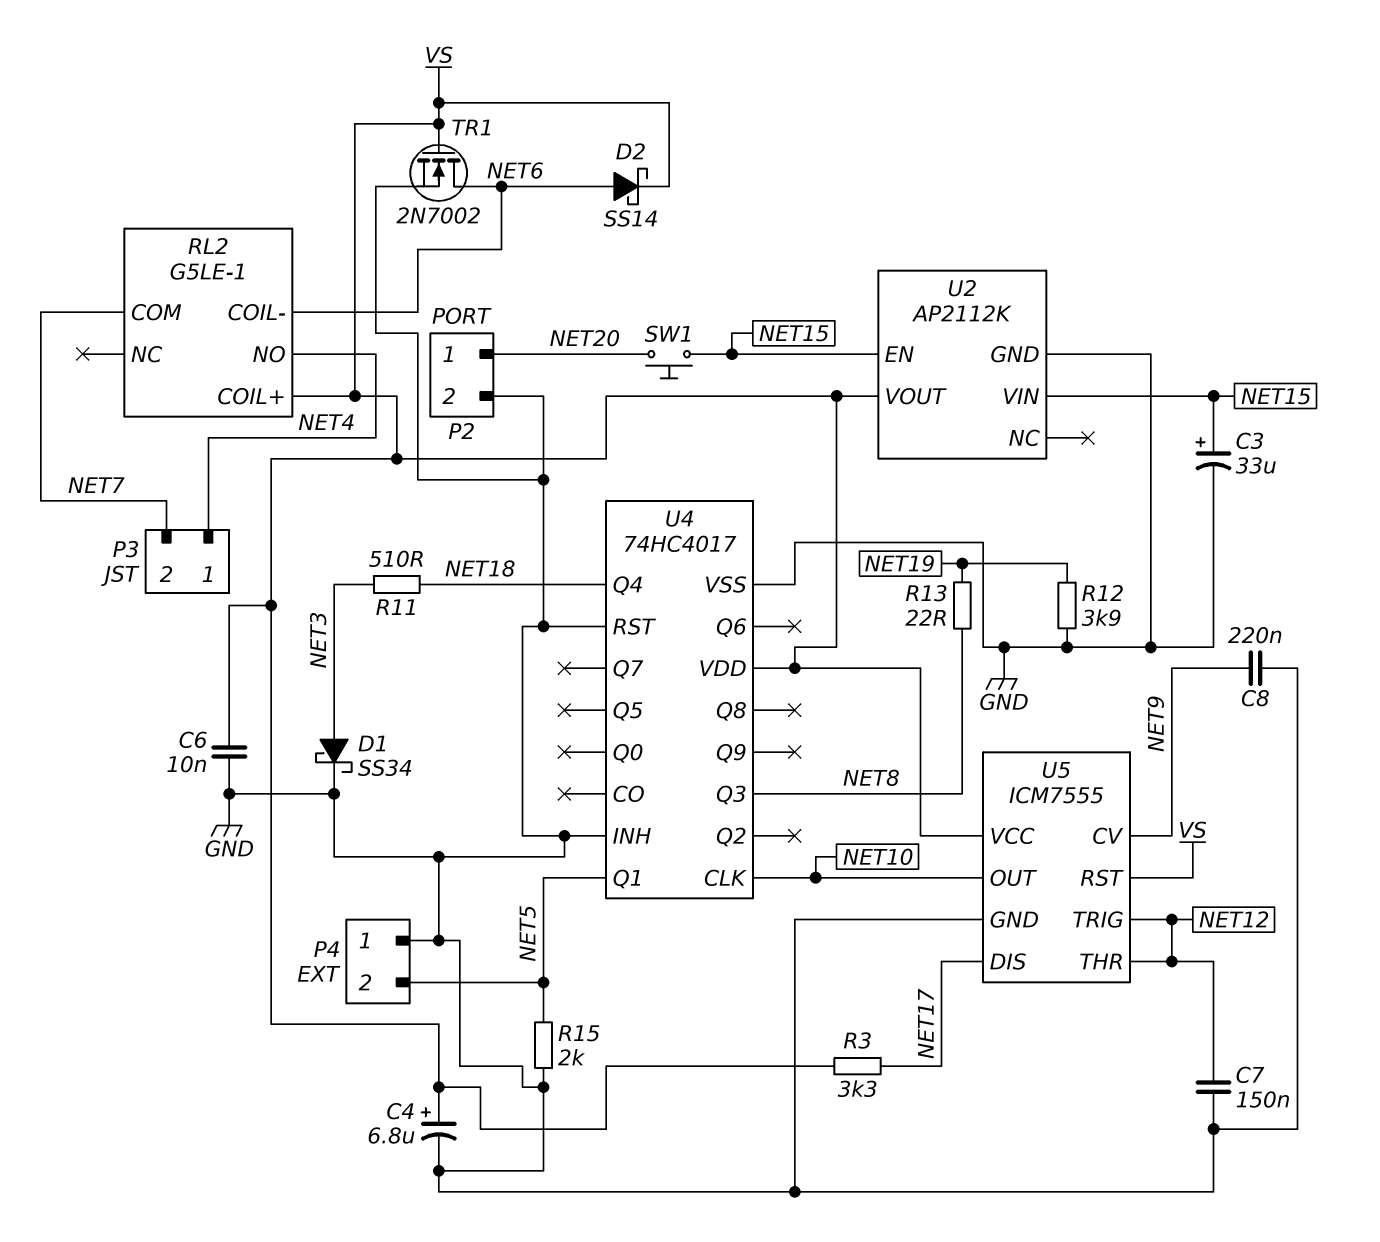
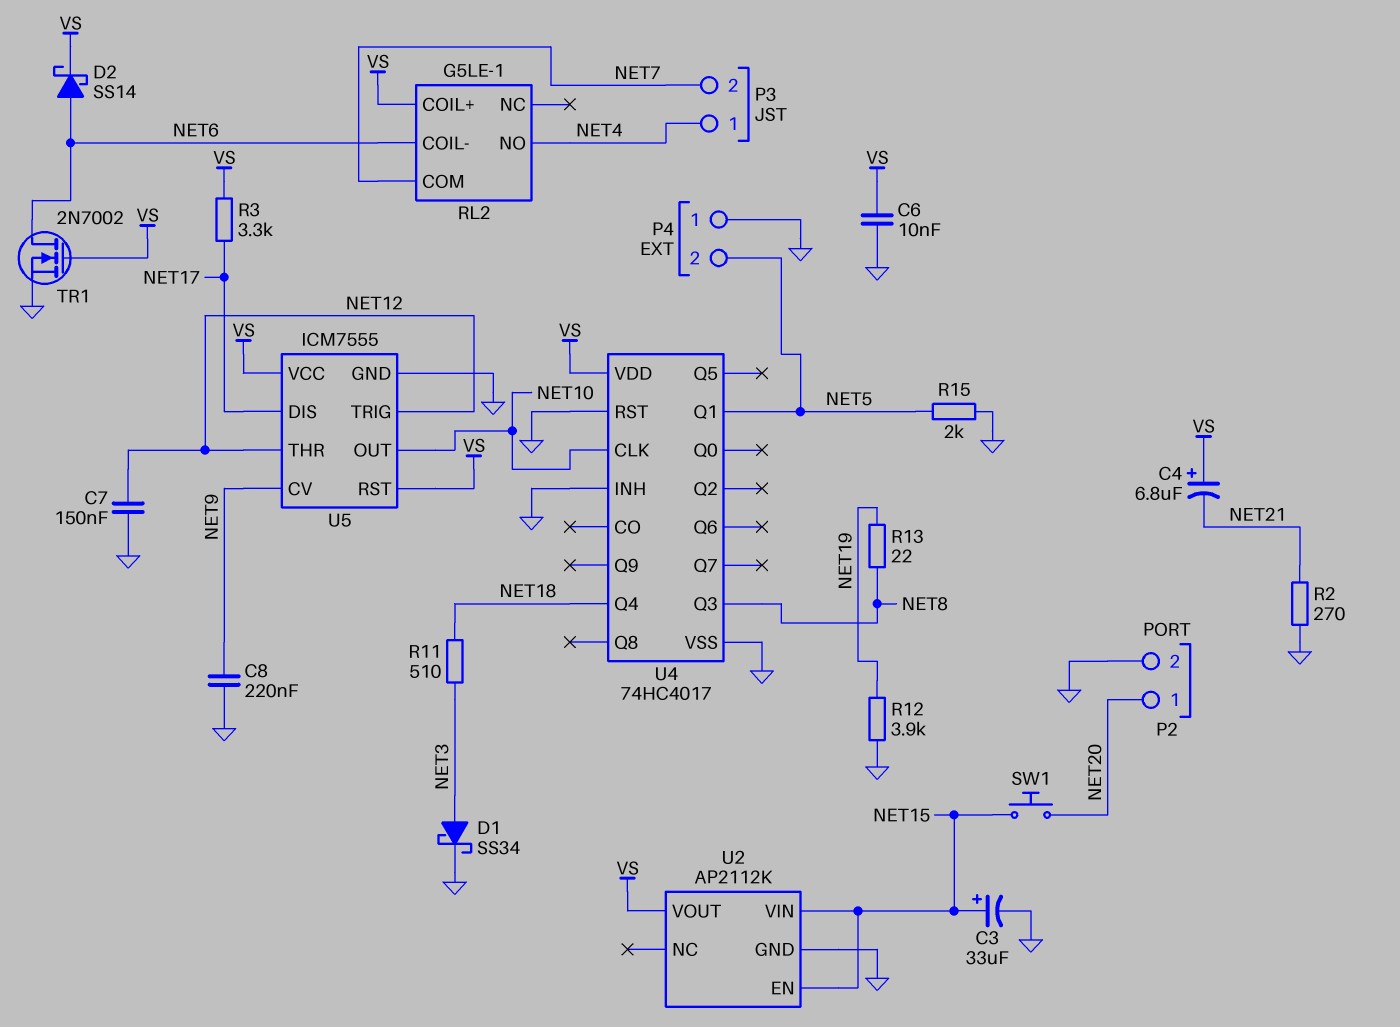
C4: 6.8uF (plus VS, minus GND) -> 6.8uF (plus VS, minus NET21)
R2: none -> 270 (GND, NET21)

